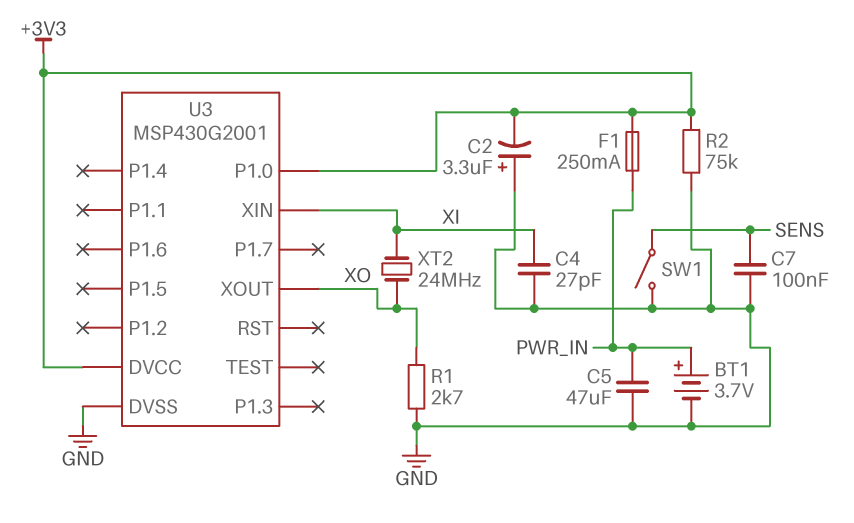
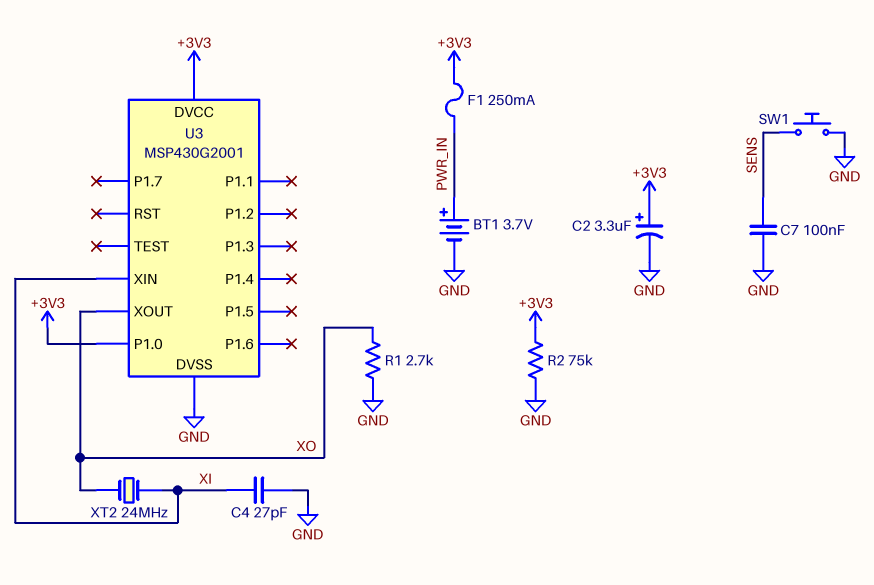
C2: 3.3uF (plus GND, minus +3V3) -> 3.3uF (plus +3V3, minus GND)
C5: 47uF (GND, PWR_IN) -> none
SW1: switch (GND, SENS) -> button (GND, SENS)

